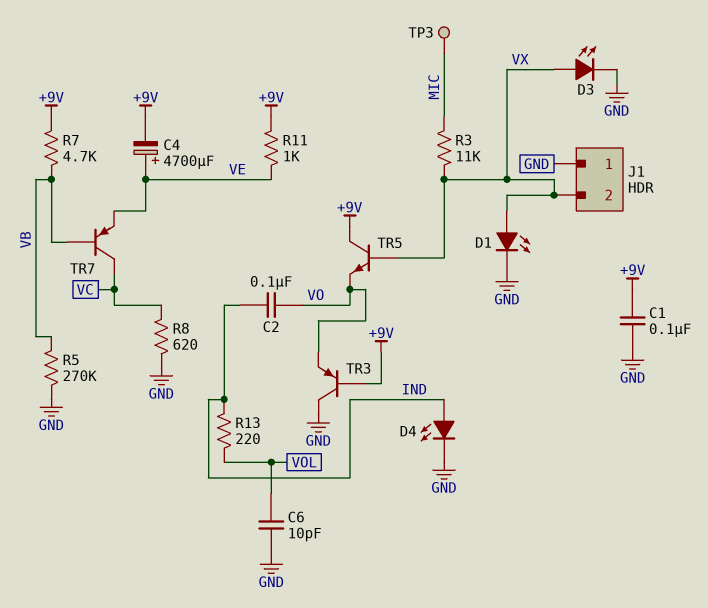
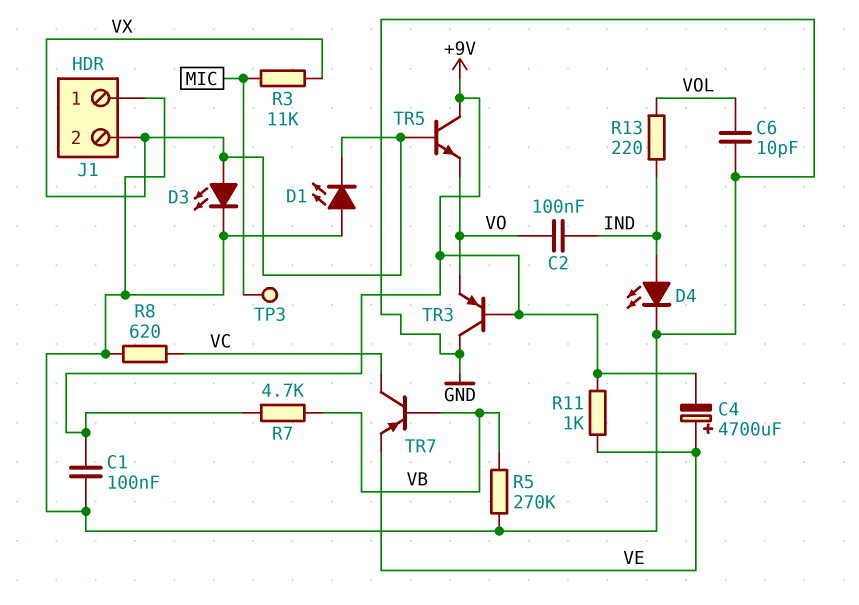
D1: LED (A VX, K GND) -> LED (A GND, K VX)

